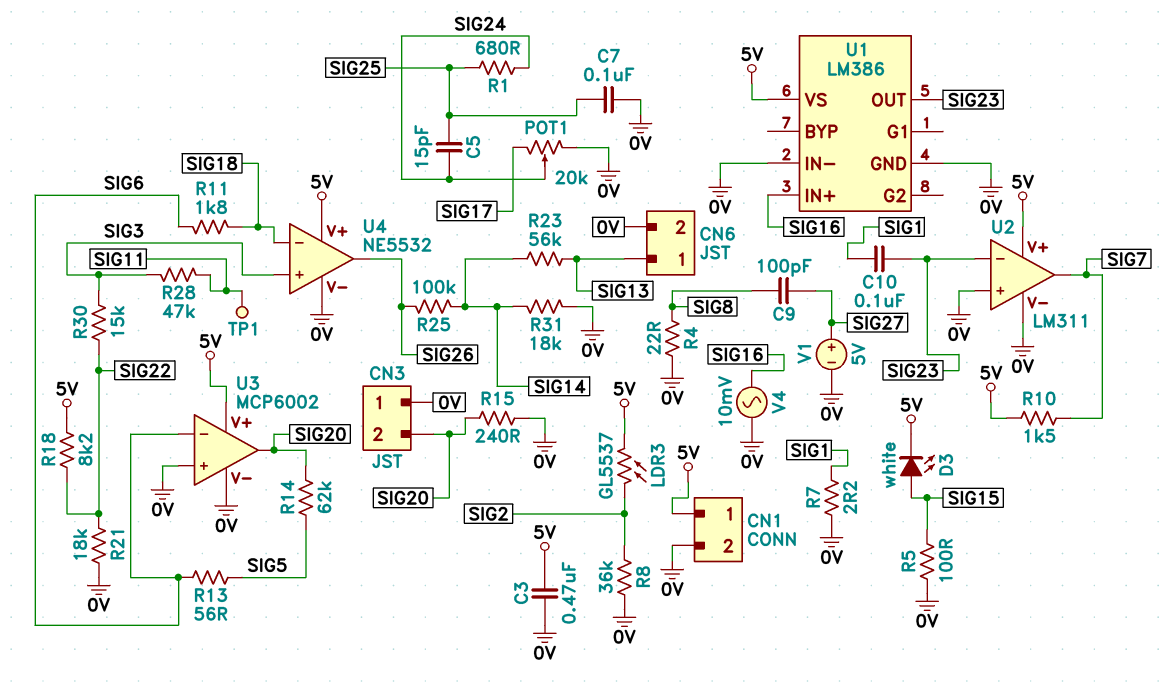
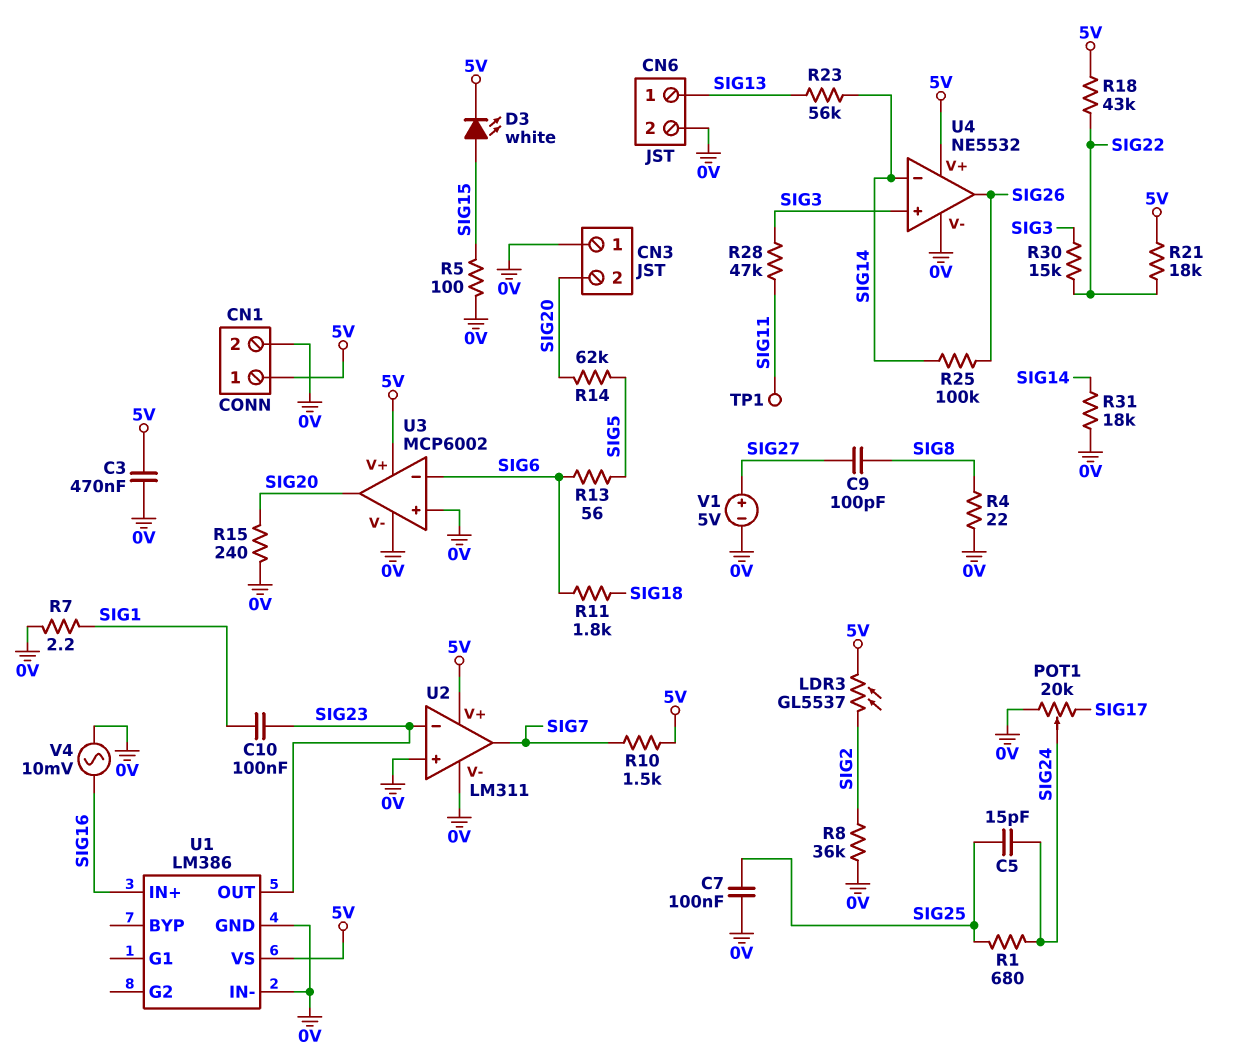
R18: 8.2k (5V, SIG22) -> 43k (5V, SIG22)
R21: 18k (0V, SIG22) -> 18k (5V, SIG22)
U4 pin in-: SIG18 -> SIG14

